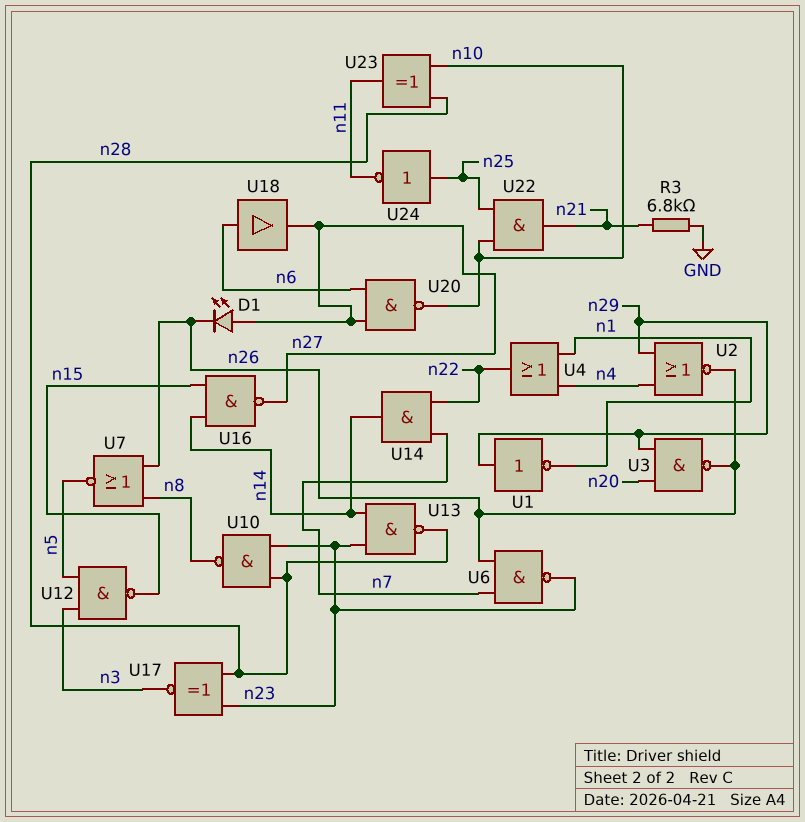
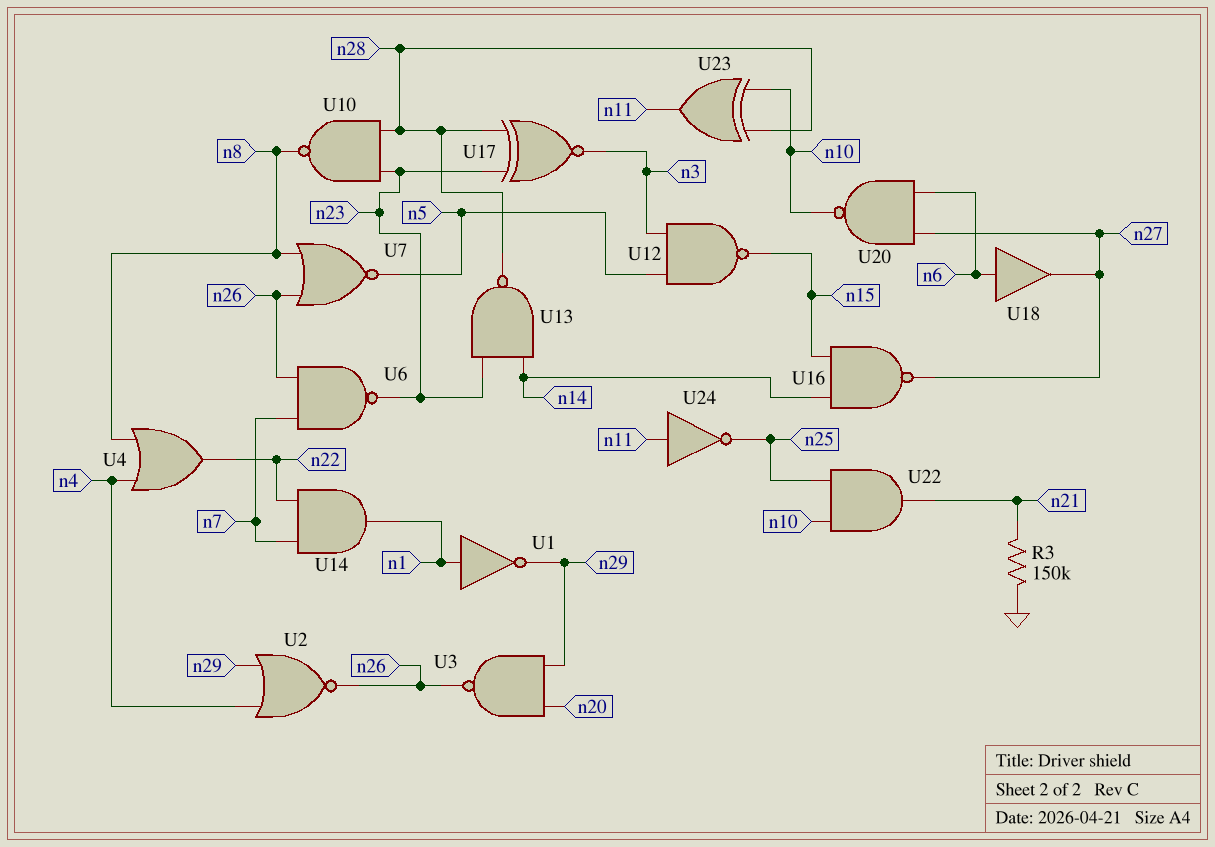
D1: LED (A n27, K n26) -> none
R3: 6.8k (GND, n21) -> 150k (GND, n21)
U1: NOT (in n29, out n1) -> NOT (in n1, out n29)
U4: OR (in n1, in n4, out n22) -> OR (in n4, in n8, out n22)
U14: AND (in n7, in n22, out n14) -> AND (in n7, in n22, out n1)
U24: NOT (in n25, out n11) -> NOT (in n11, out n25)

